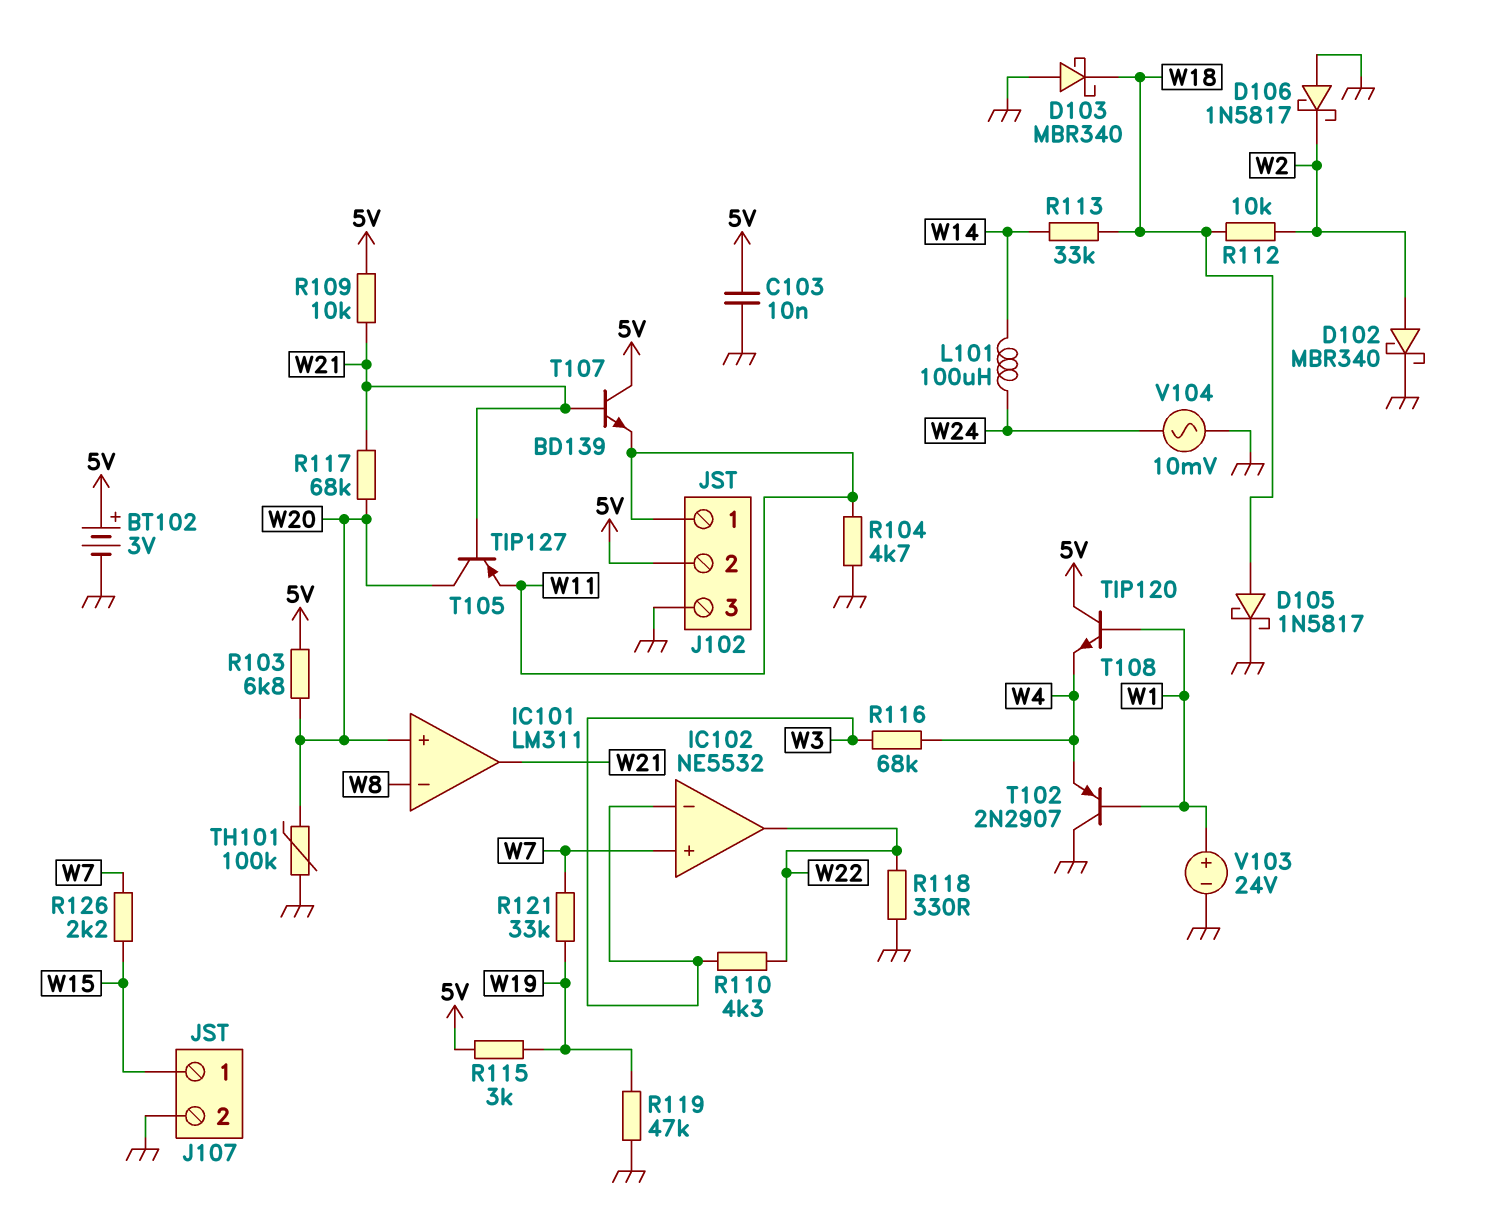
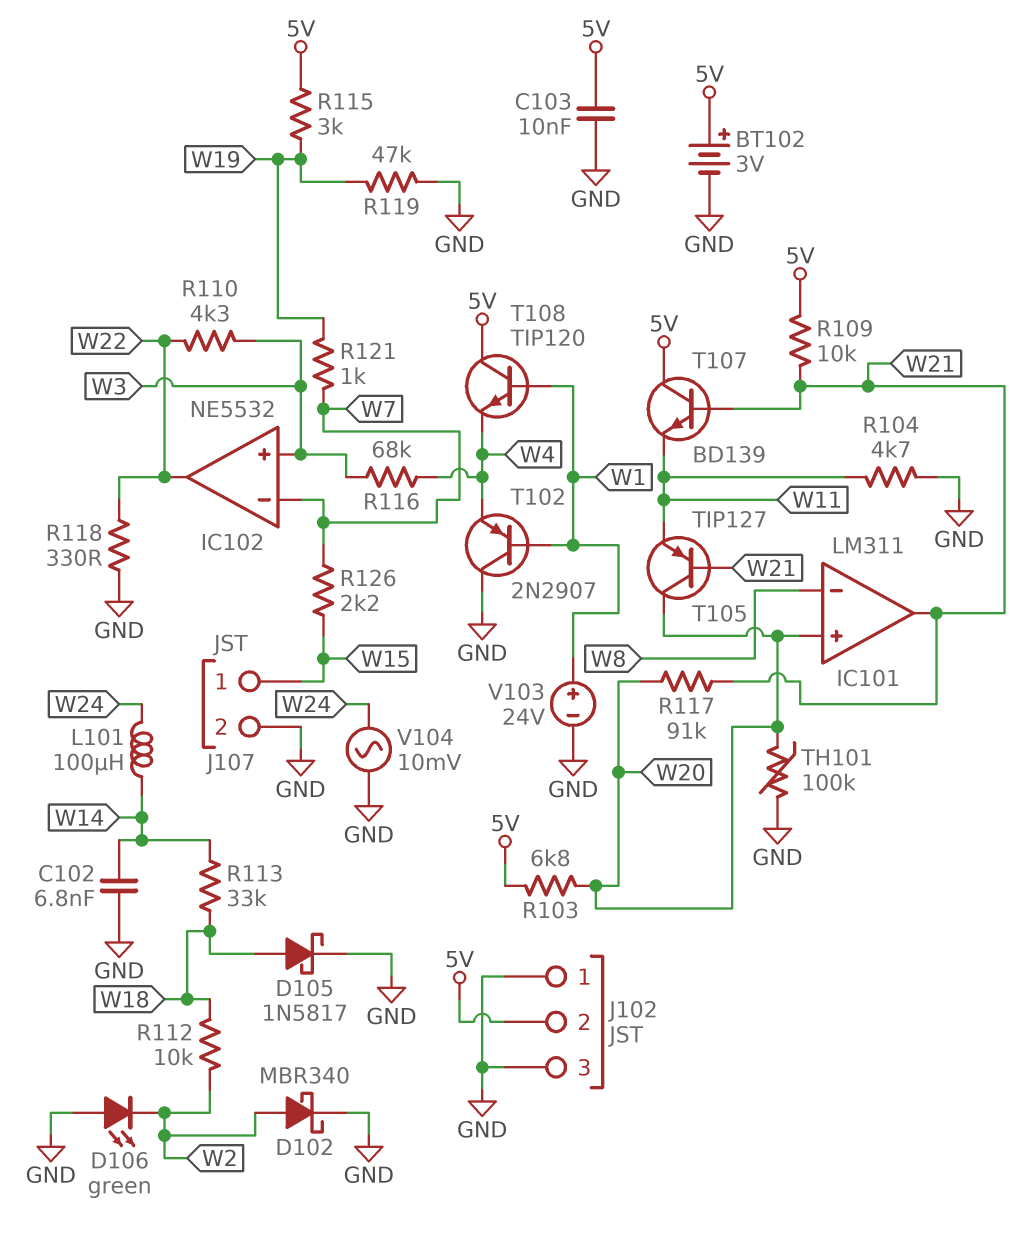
C102: none -> 6.8nF (GND, W14)
D103: schottky MBR340 (A GND, K W18) -> none
D106: schottky 1N5817 (A GND, K W2) -> LED green (A GND, K W2)
IC102 pin in+: W7 -> W3
IC102 pin in-: W3 -> W7
J102 pin 1: W11 -> GND
R117: 68k (W20, W21) -> 91k (W20, W21)
R121: 33k (W7, W19) -> 1k (W7, W19)

